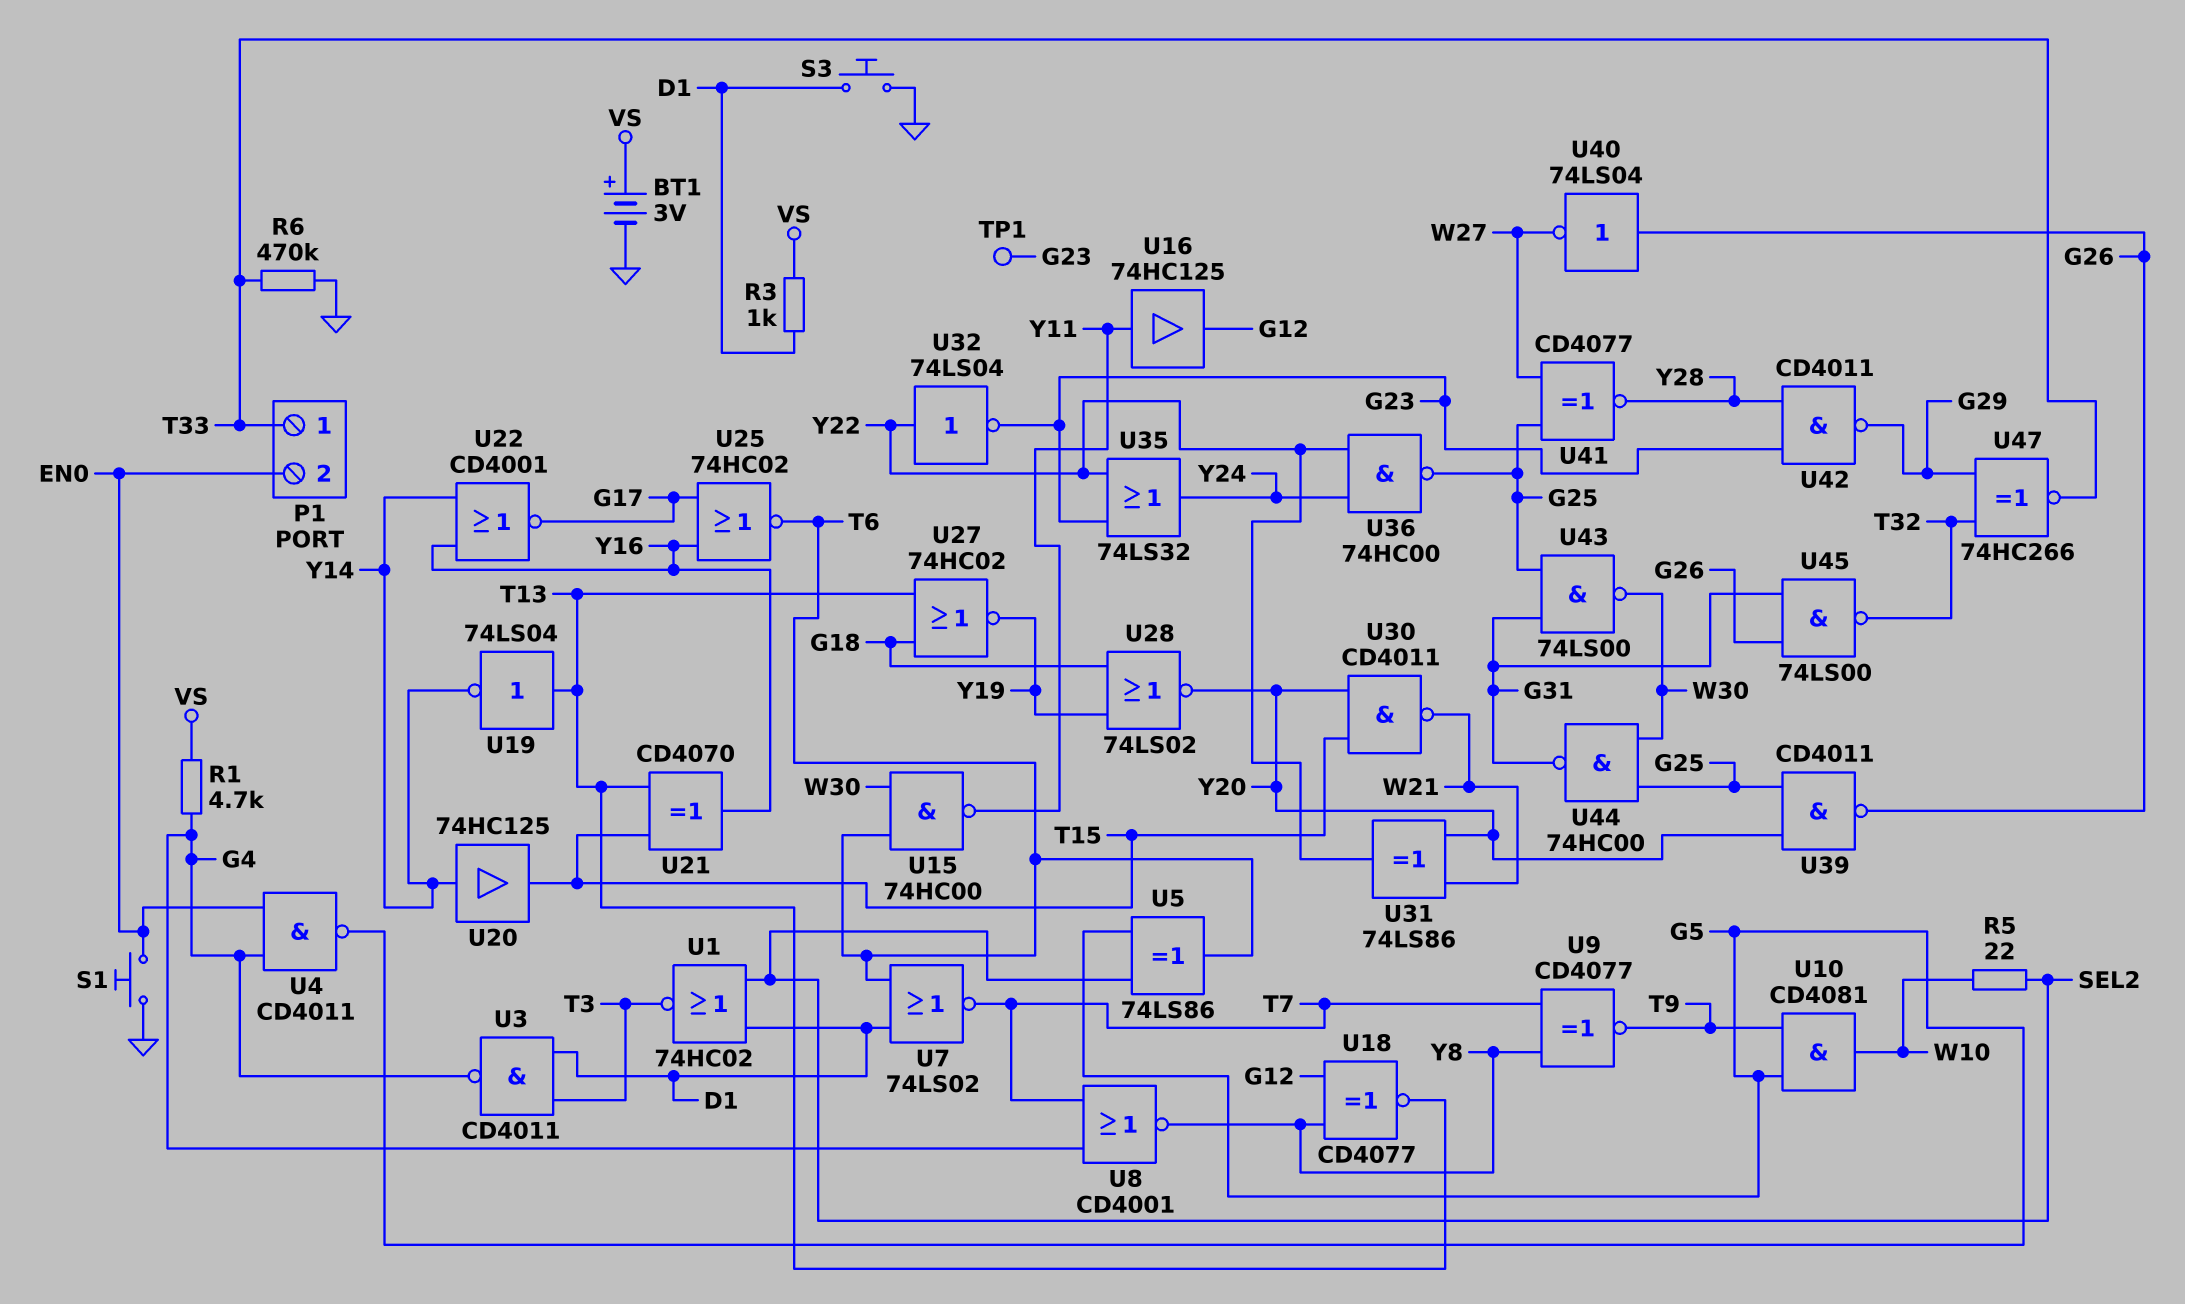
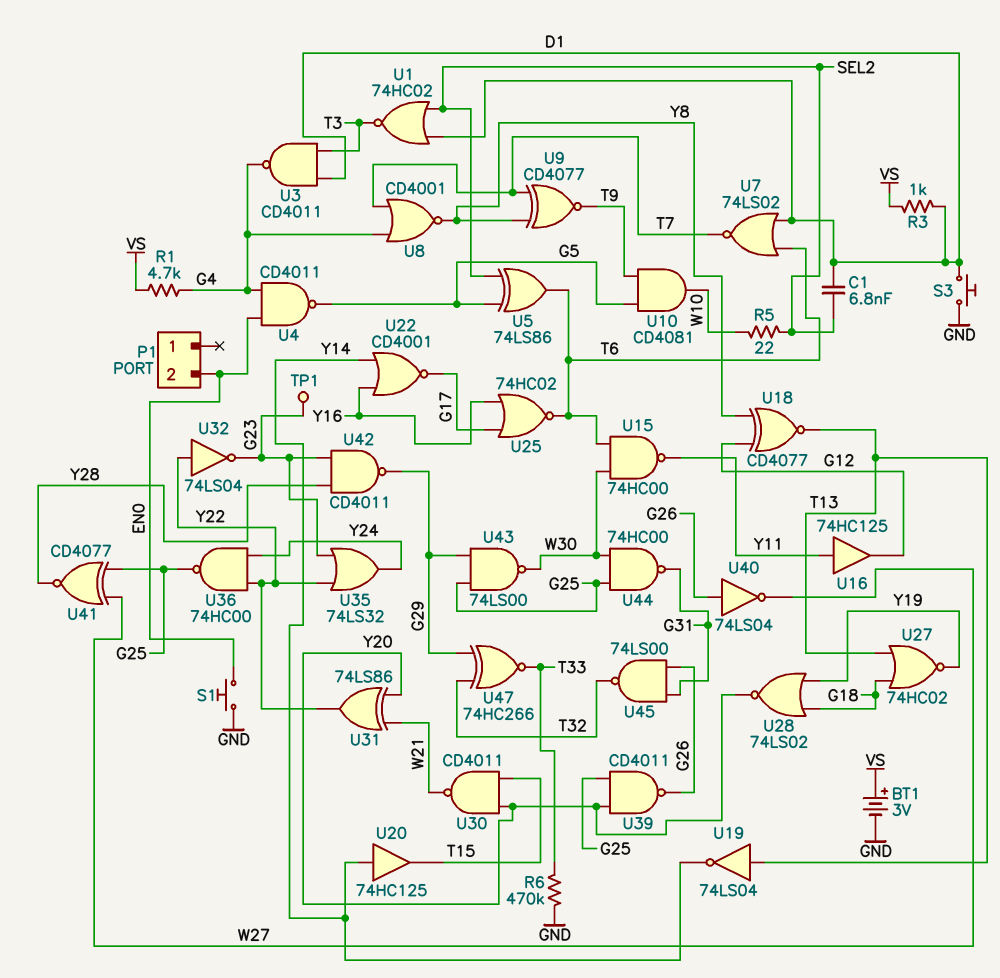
C1: none -> 6.8nF (D1, SEL2)
P1 pin 1: T33 -> none
U21: XOR CD4070 (in T13, in T15, out Y16) -> none
U43: NAND 74LS00 (in G25, in G31, out W30) -> NAND 74LS00 (in G25, in G29, out W30)

